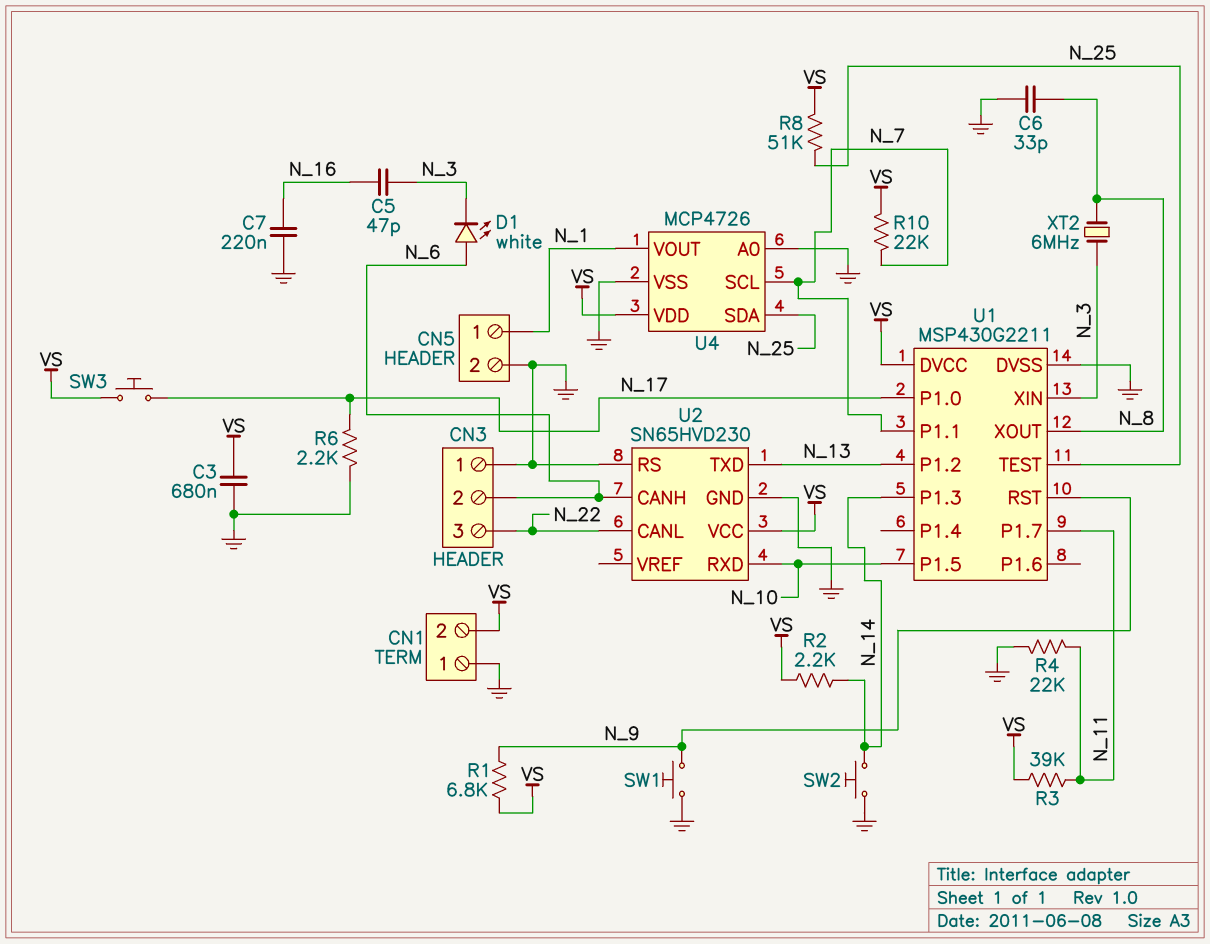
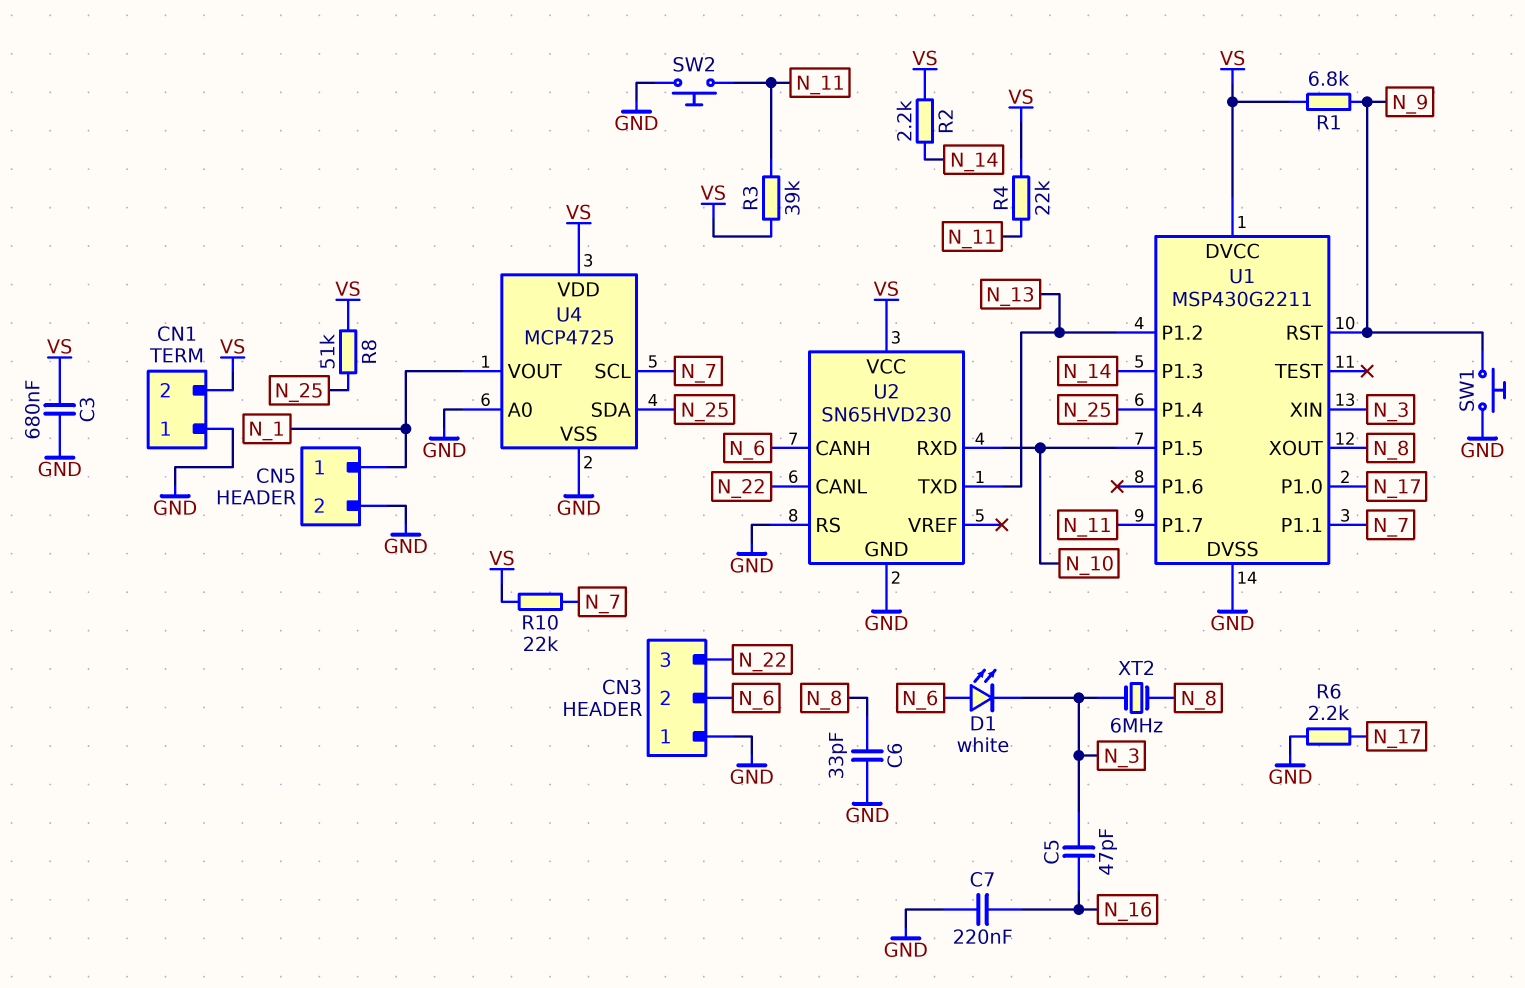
R4: 22k (GND, N_11) -> 22k (N_11, VS)
SW2: button (GND, N_14) -> button (GND, N_11)
SW3: button (N_17, VS) -> none
U1 pin P1.4: none -> N_25
U1 pin TEST: N_25 -> none
U4: MCP4726 -> MCP4725

